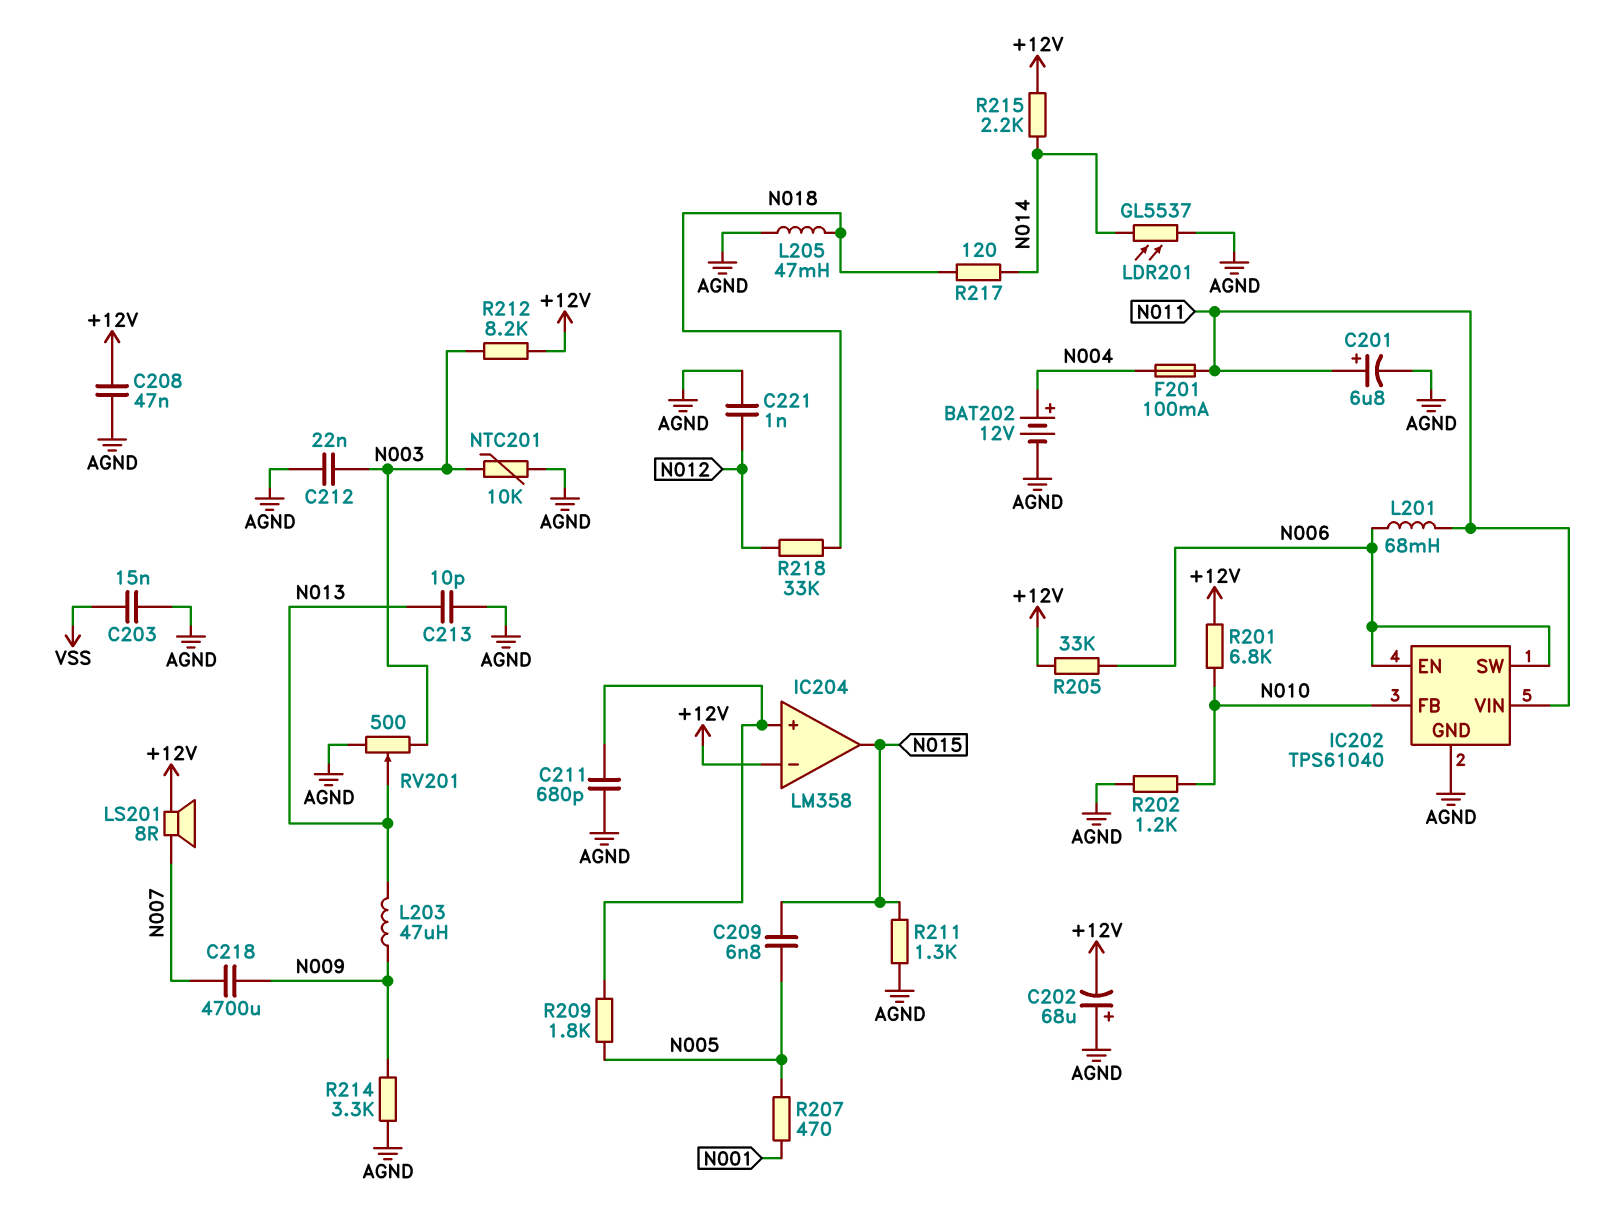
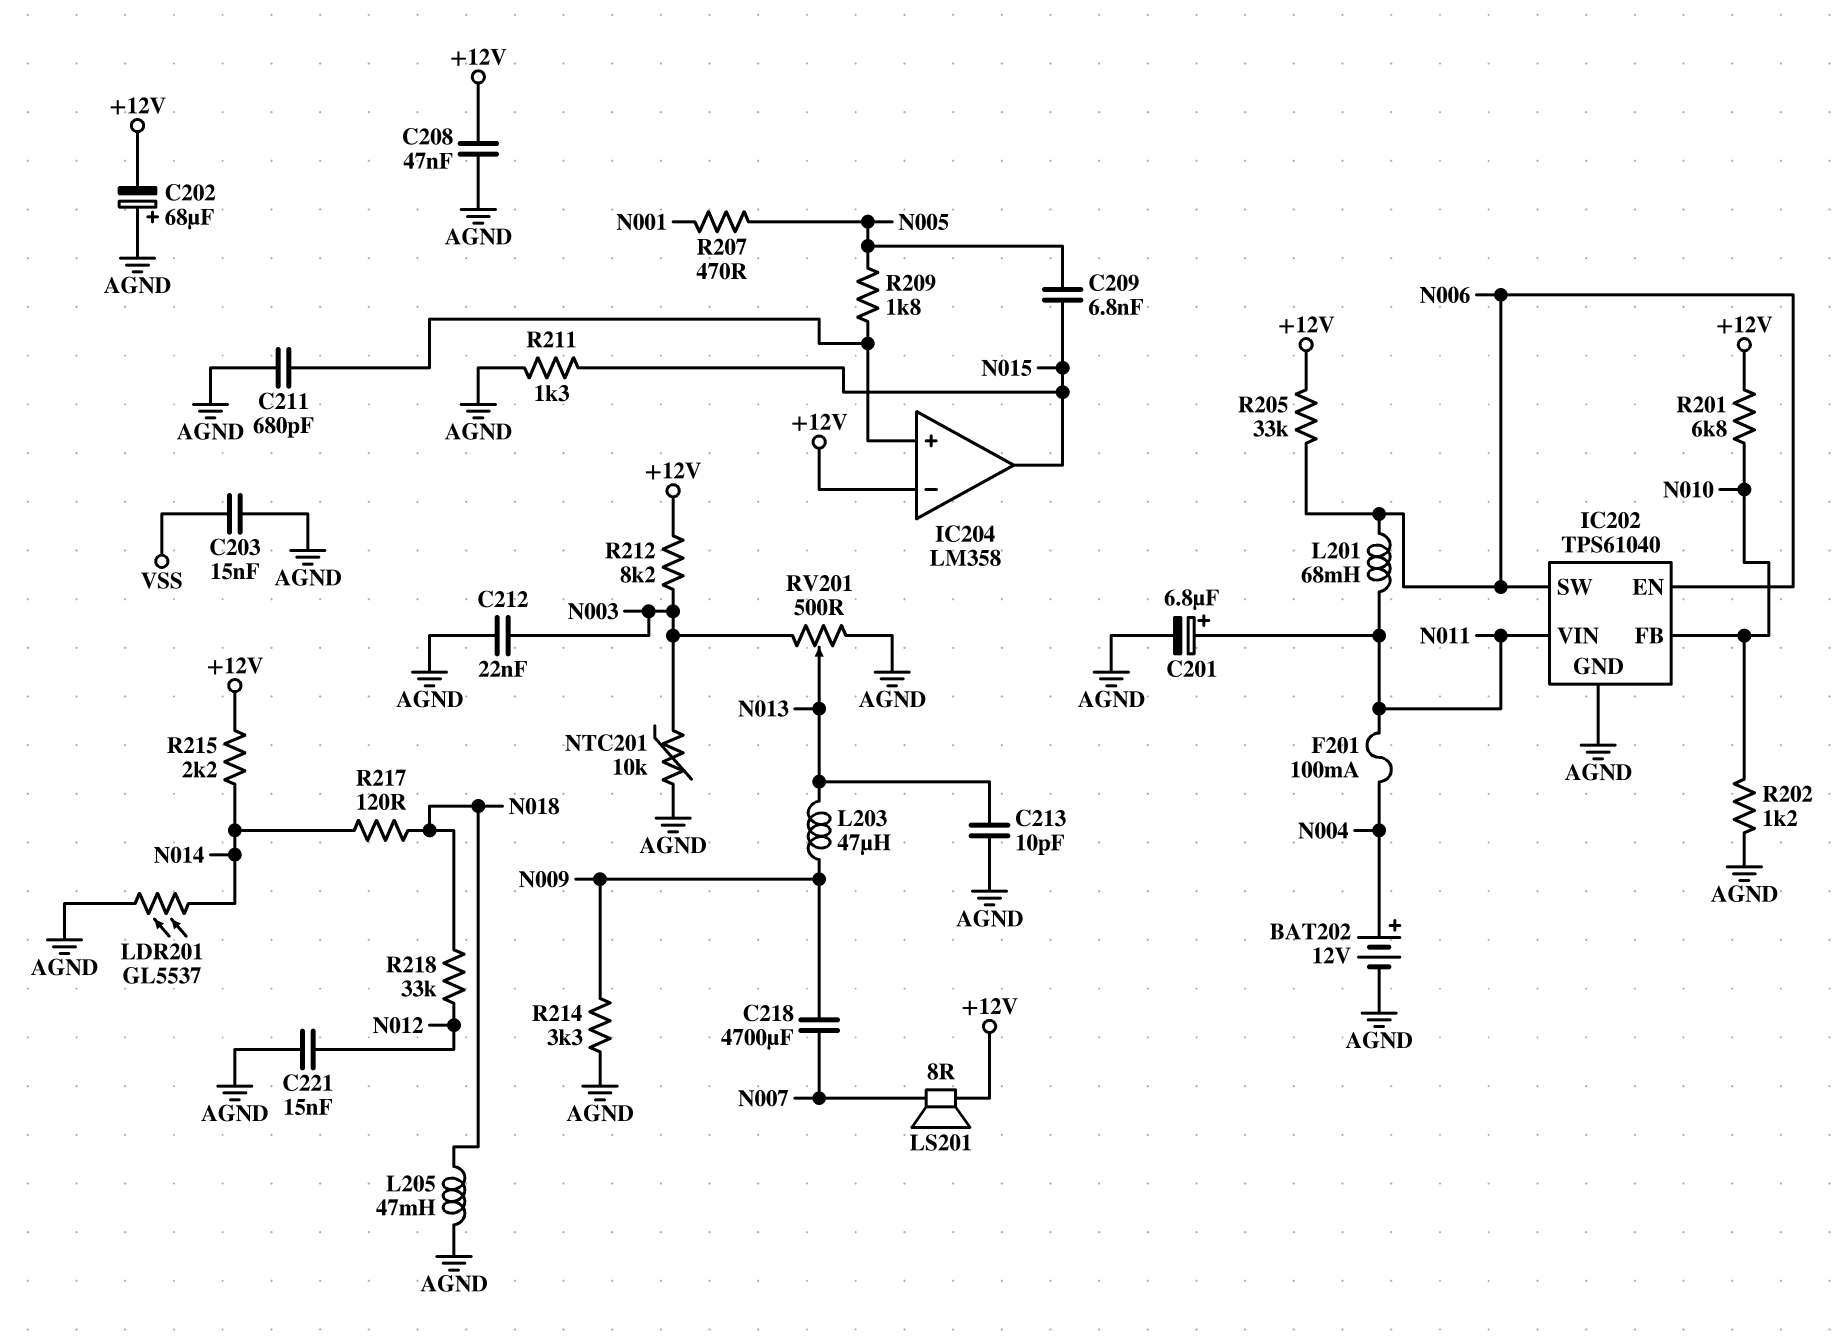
C221: 1nF (AGND, N012) -> 15nF (AGND, N012)

